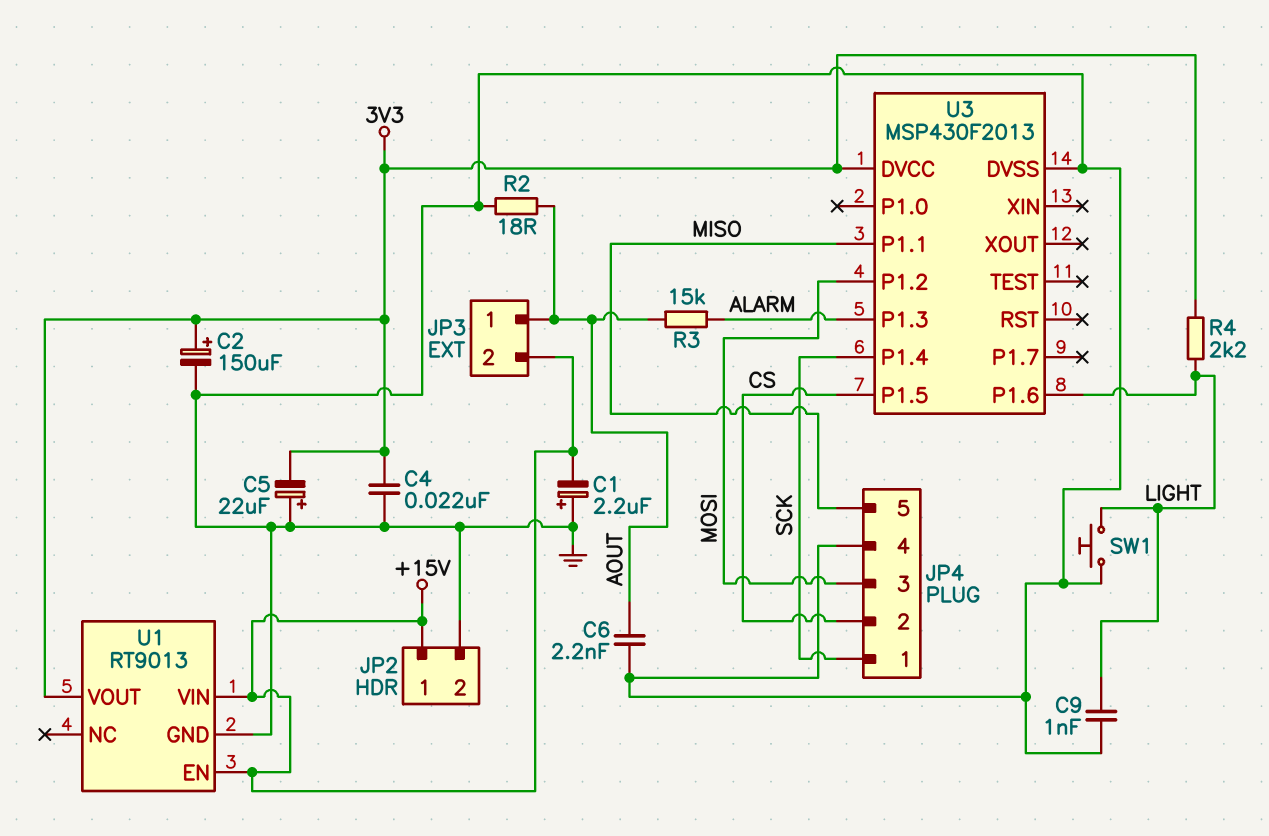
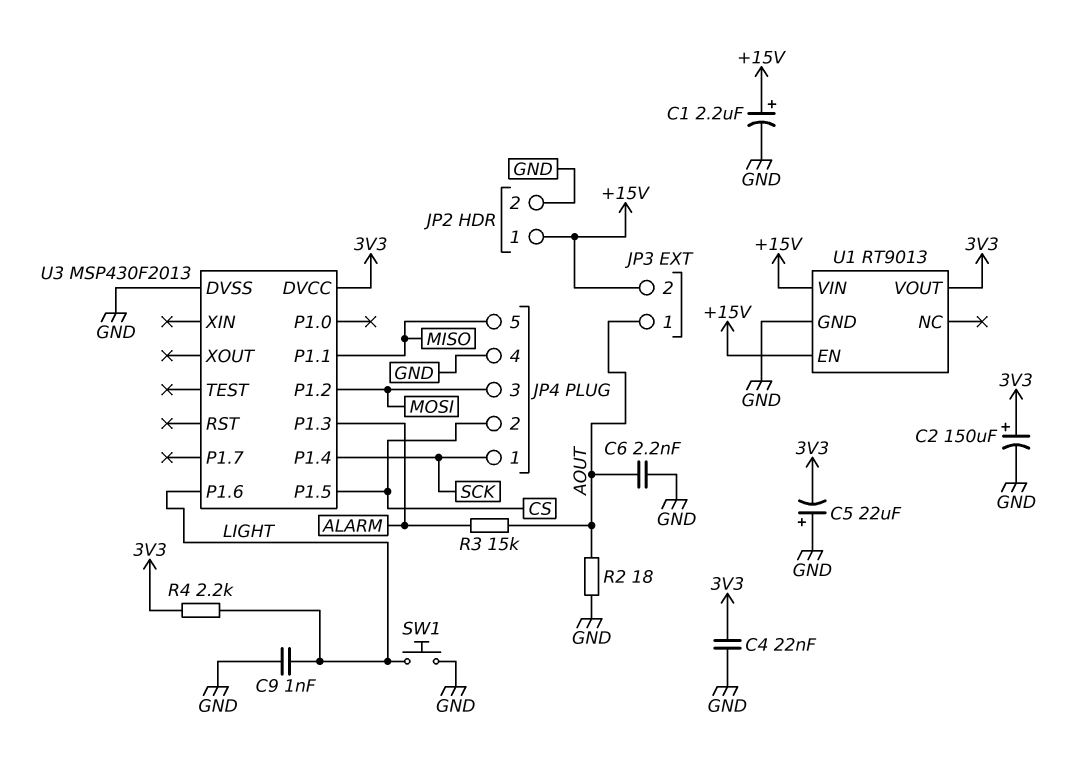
C1: 2.2uF (plus GND, minus +15V) -> 2.2uF (plus +15V, minus GND)

